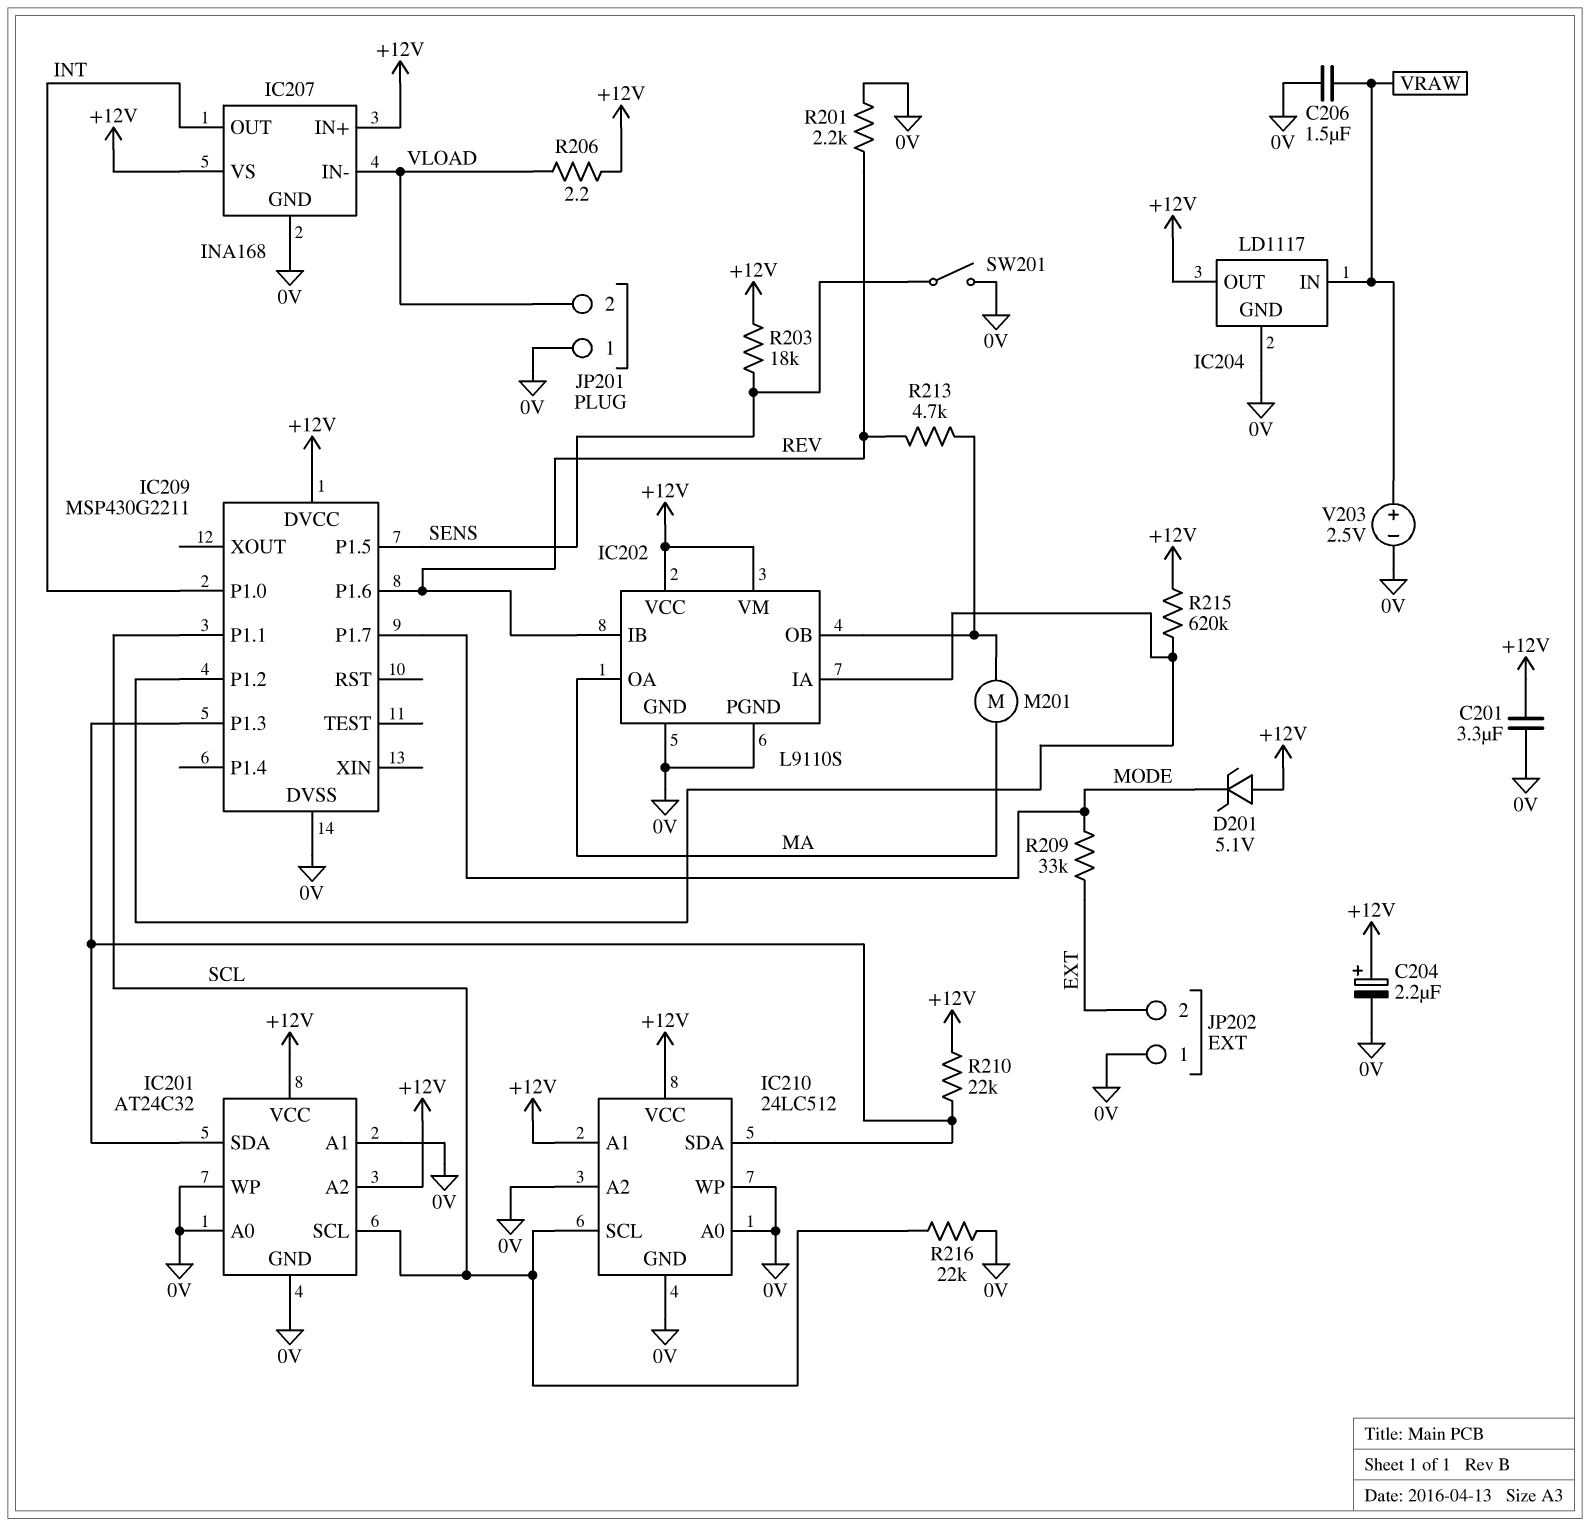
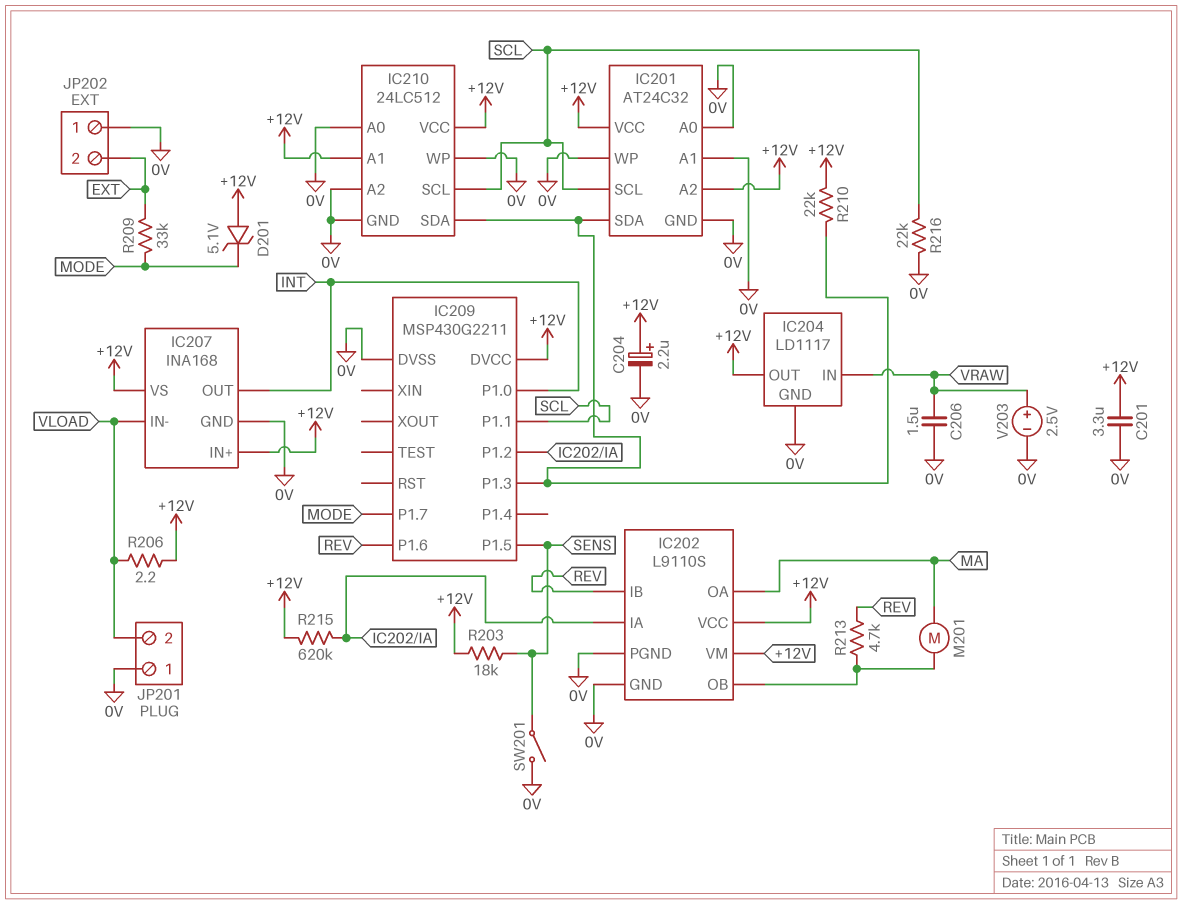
R201: 2.2k (0V, REV) -> none

